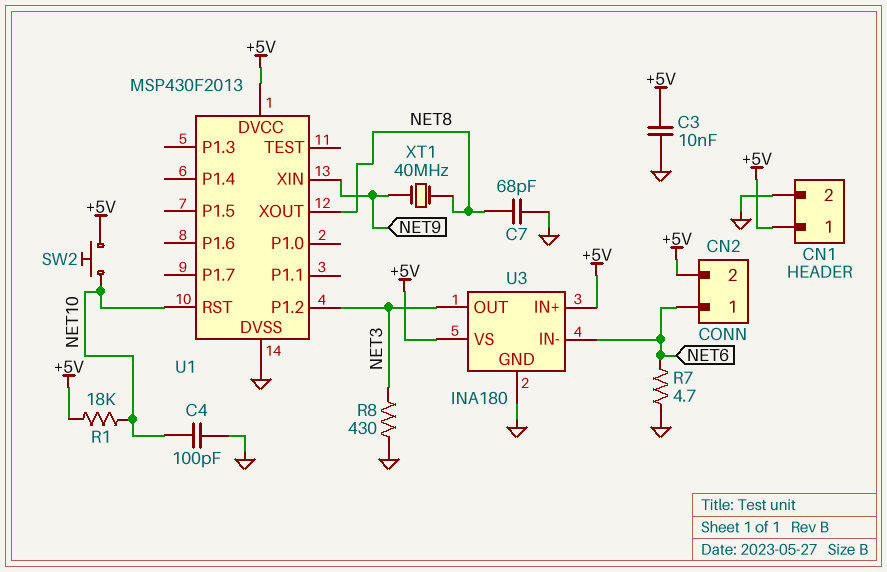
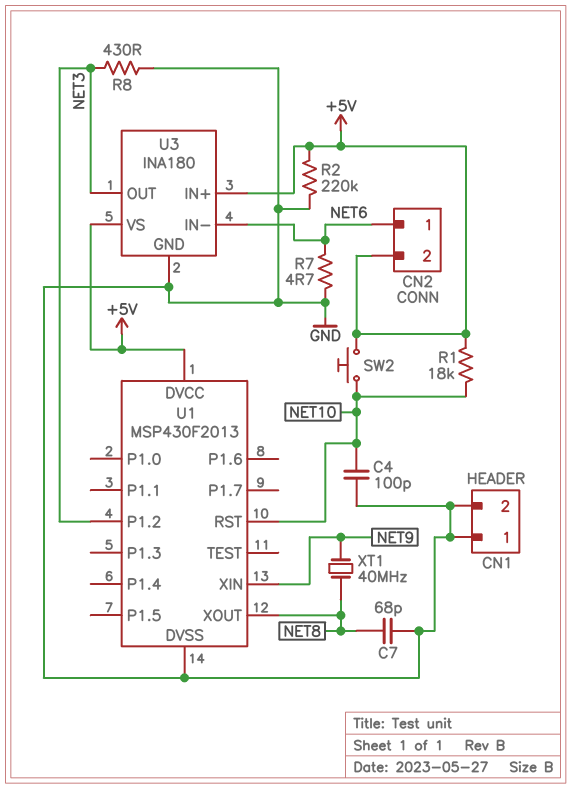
C3: 10nF (+5V, GND) -> none
CN1 pin 1: +5V -> GND
R2: none -> 220k (+5V, GND)

